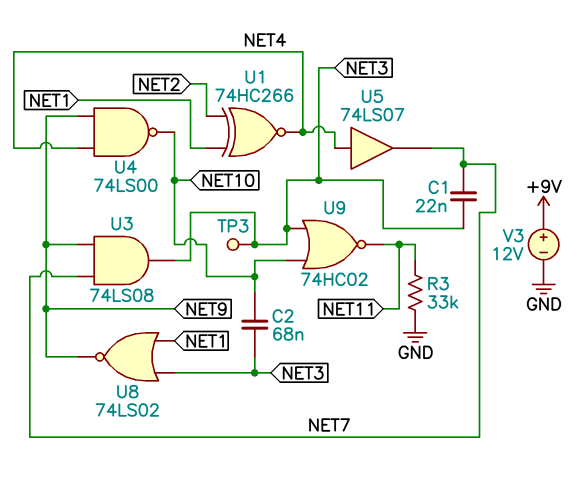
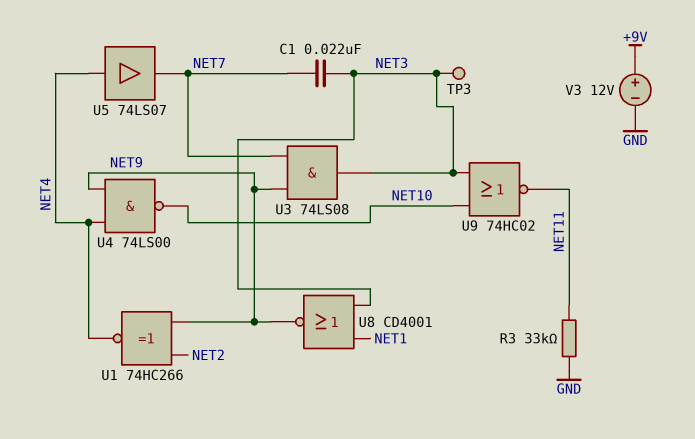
C2: 68nF (NET3, NET10) -> none
U1: XNOR 74HC266 (in NET1, in NET2, out NET4) -> XNOR 74HC266 (in NET2, in NET9, out NET4)
U8: NOR 74LS02 (in NET1, in NET3, out NET9) -> NOR CD4001 (in NET1, in NET3, out NET9)

